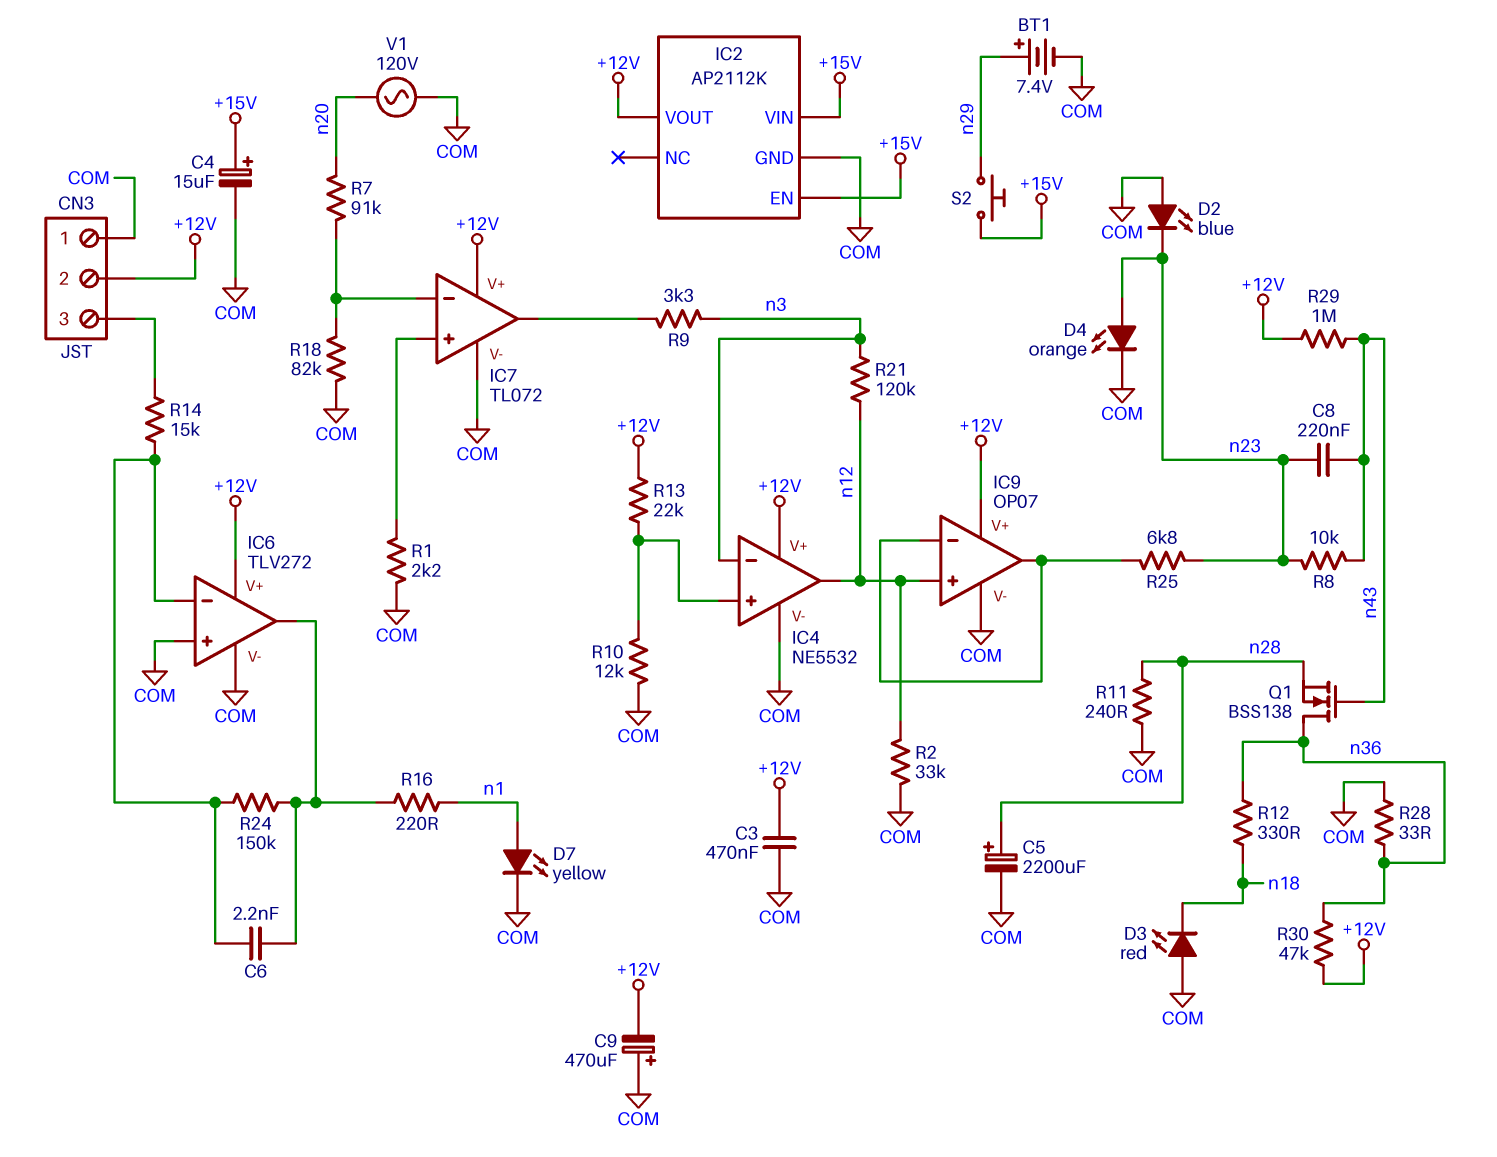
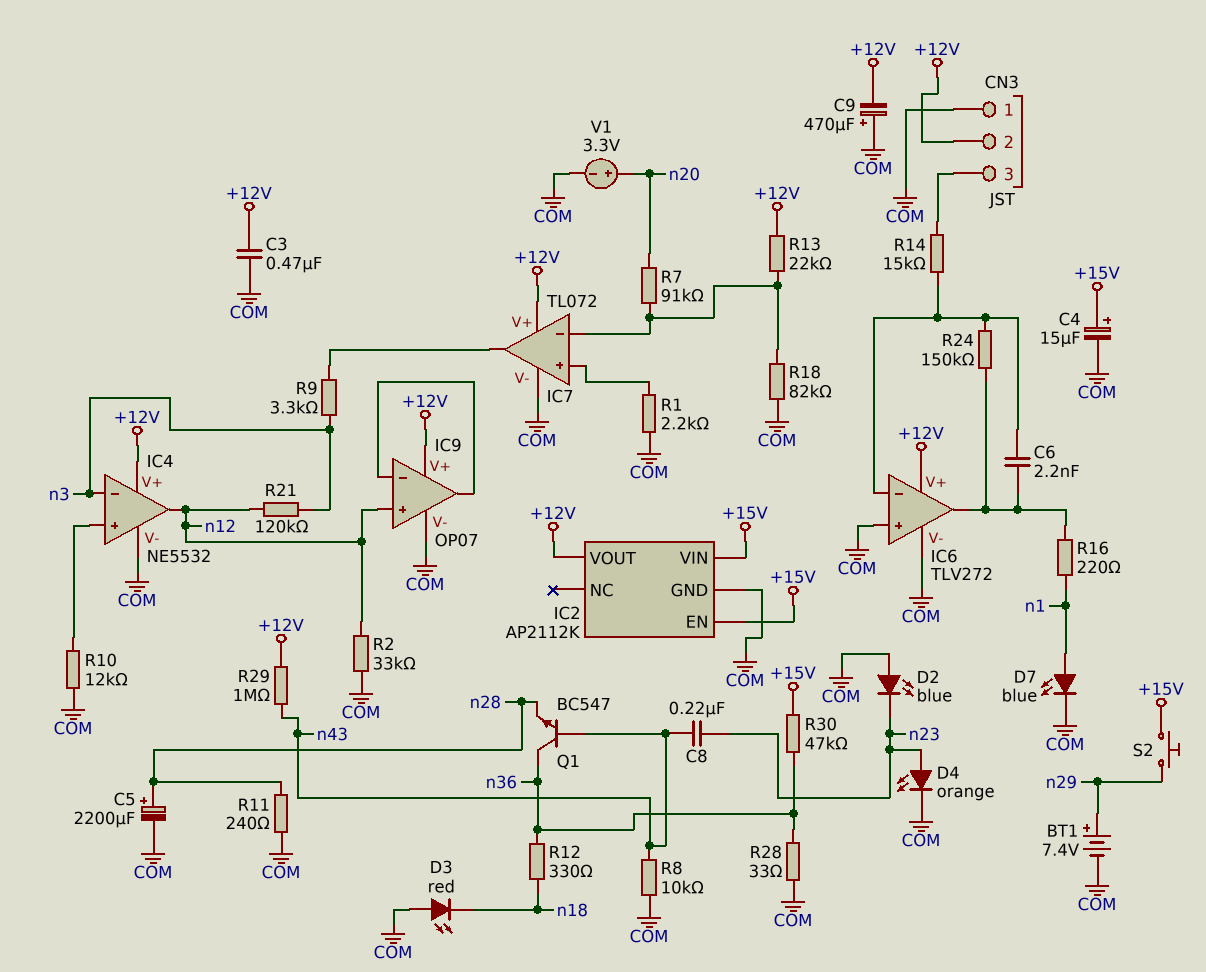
D7: LED yellow (A n1, K COM) -> LED blue (A n1, K COM)
Q1: NMOS BSS138 (G n43, D n36, S n28) -> NPN BC547 (B n43, C n36, E n28)
R8: 10k (n23, n43) -> 10k (COM, n43)
R13: 22k (+12V, IC4/in+) -> 22k (+12V, IC7/in-)
R25: 6.8k (IC9/in-, n23) -> none
R30: 47k (+12V, n36) -> 47k (+15V, n36)
V1: AC 120V (COM, n20) -> 3.3V (plus n20, minus COM)

